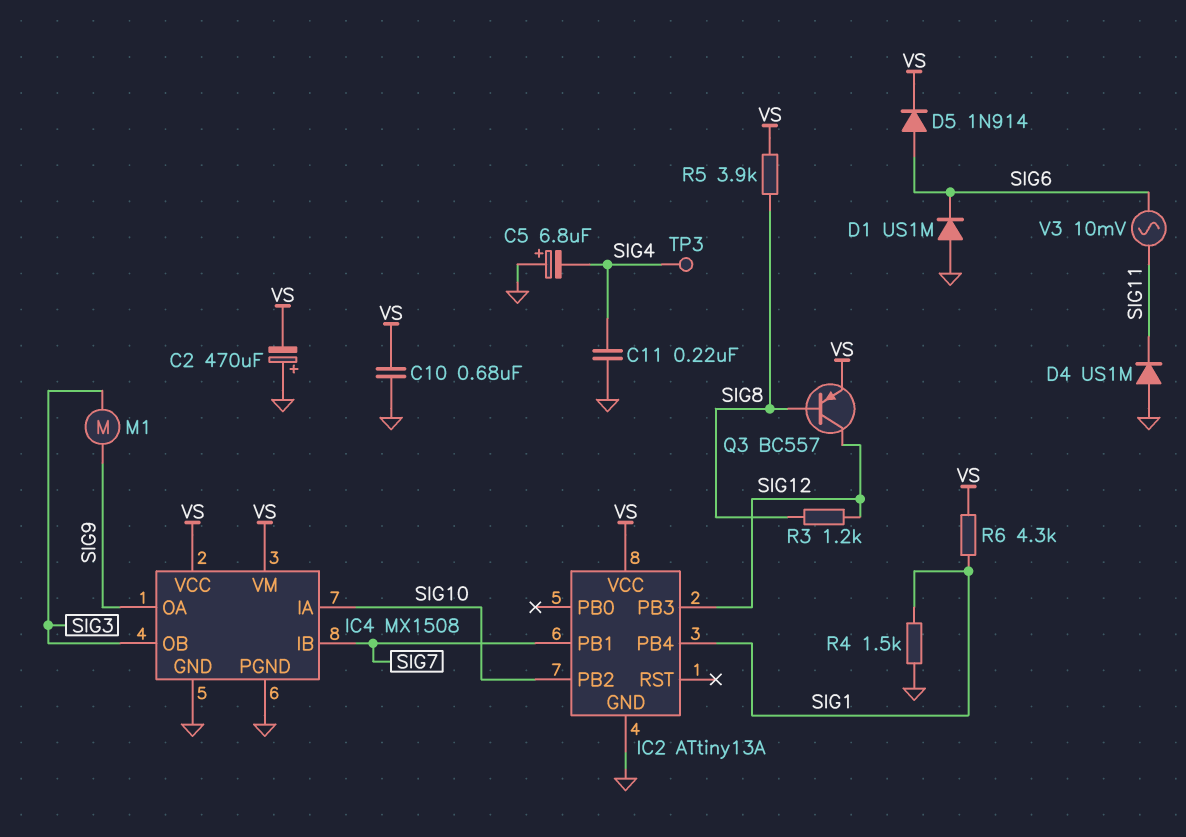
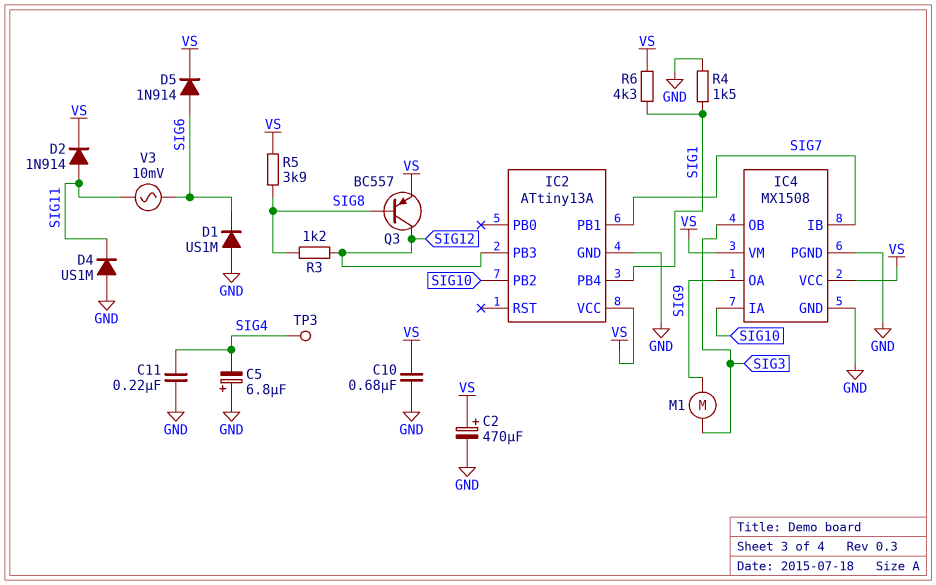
C2: 470uF (plus GND, minus VS) -> 470uF (plus VS, minus GND)
D2: none -> diode 1N914 (A SIG11, K VS)

